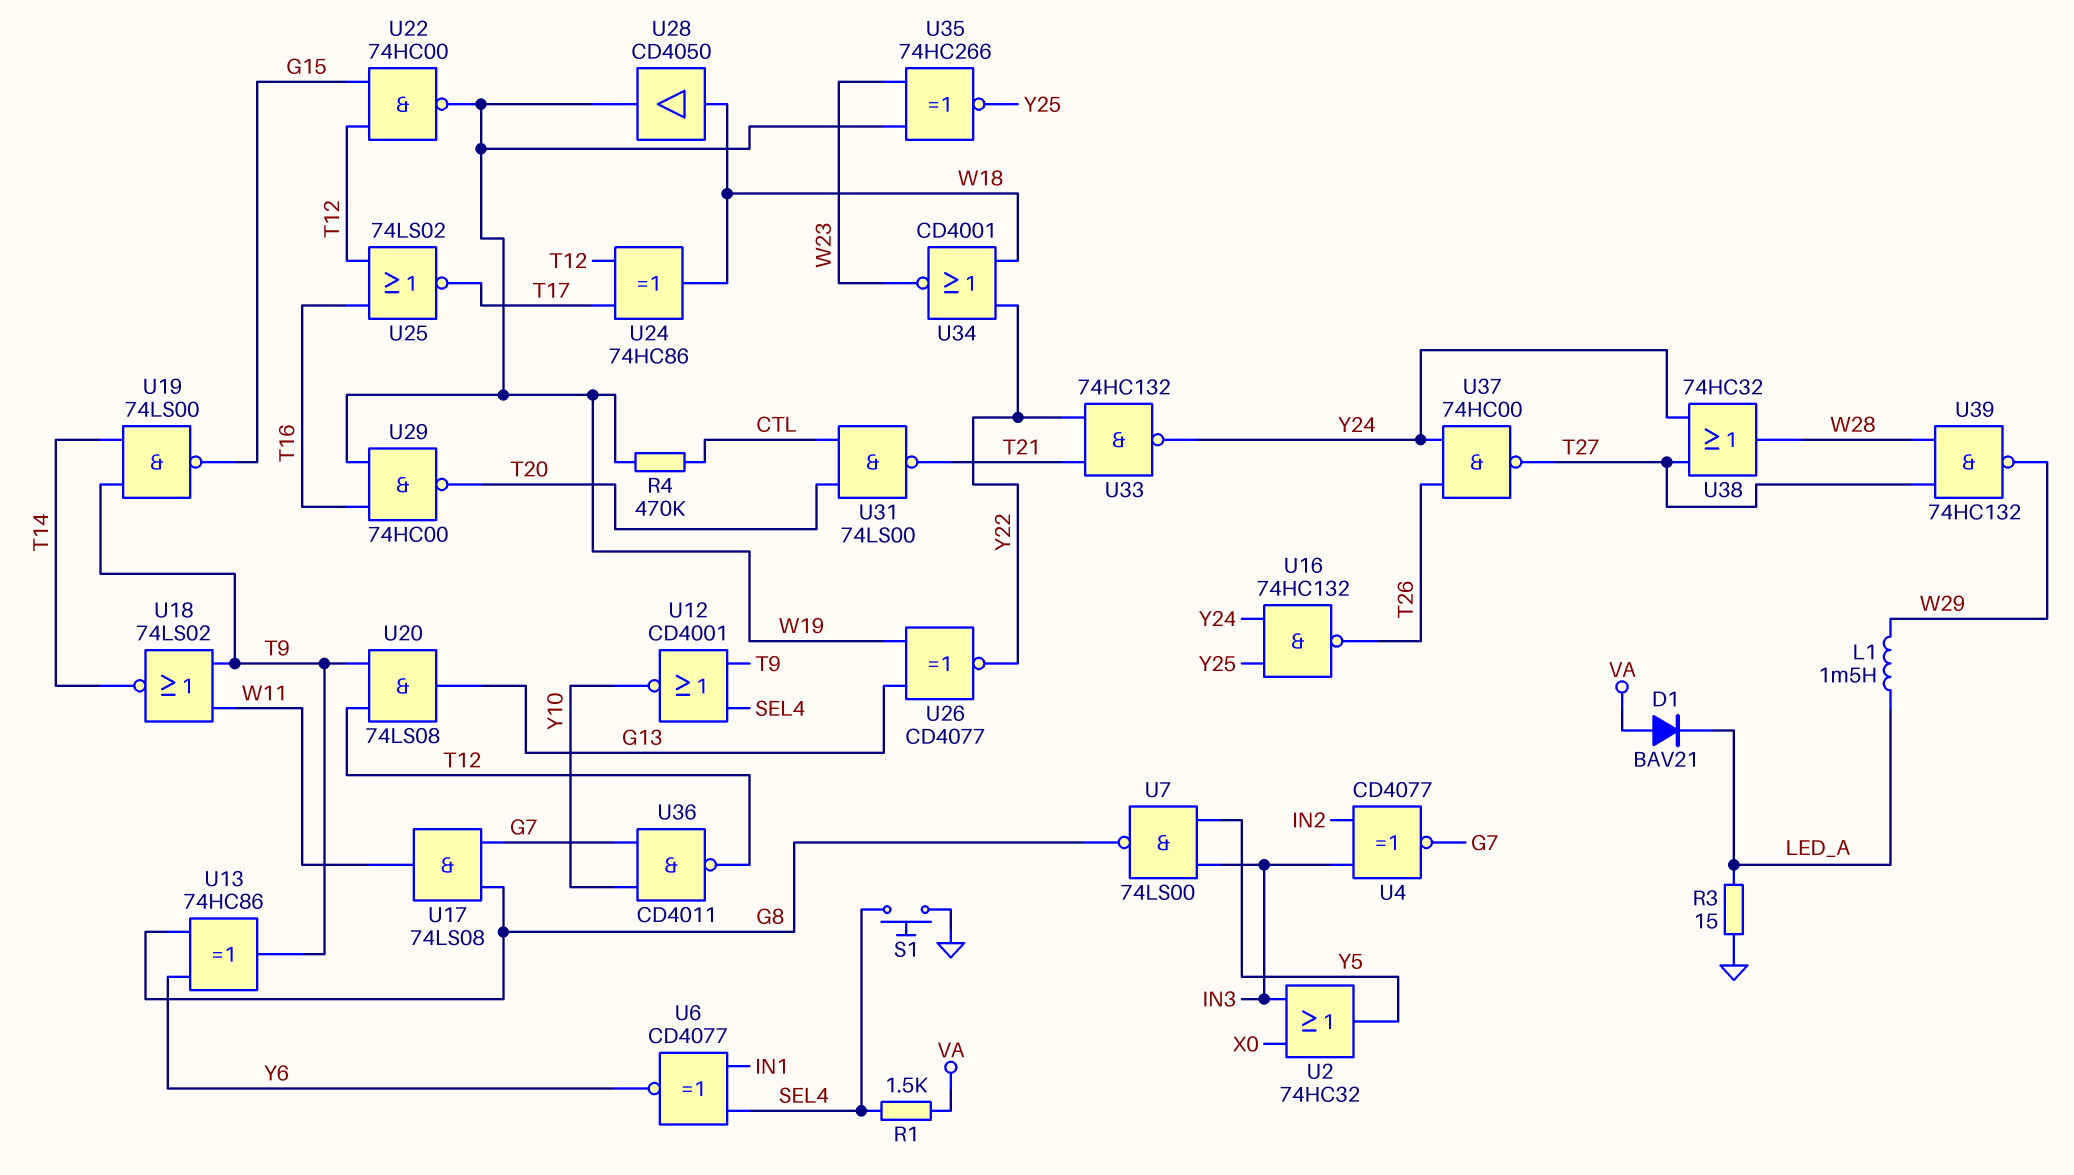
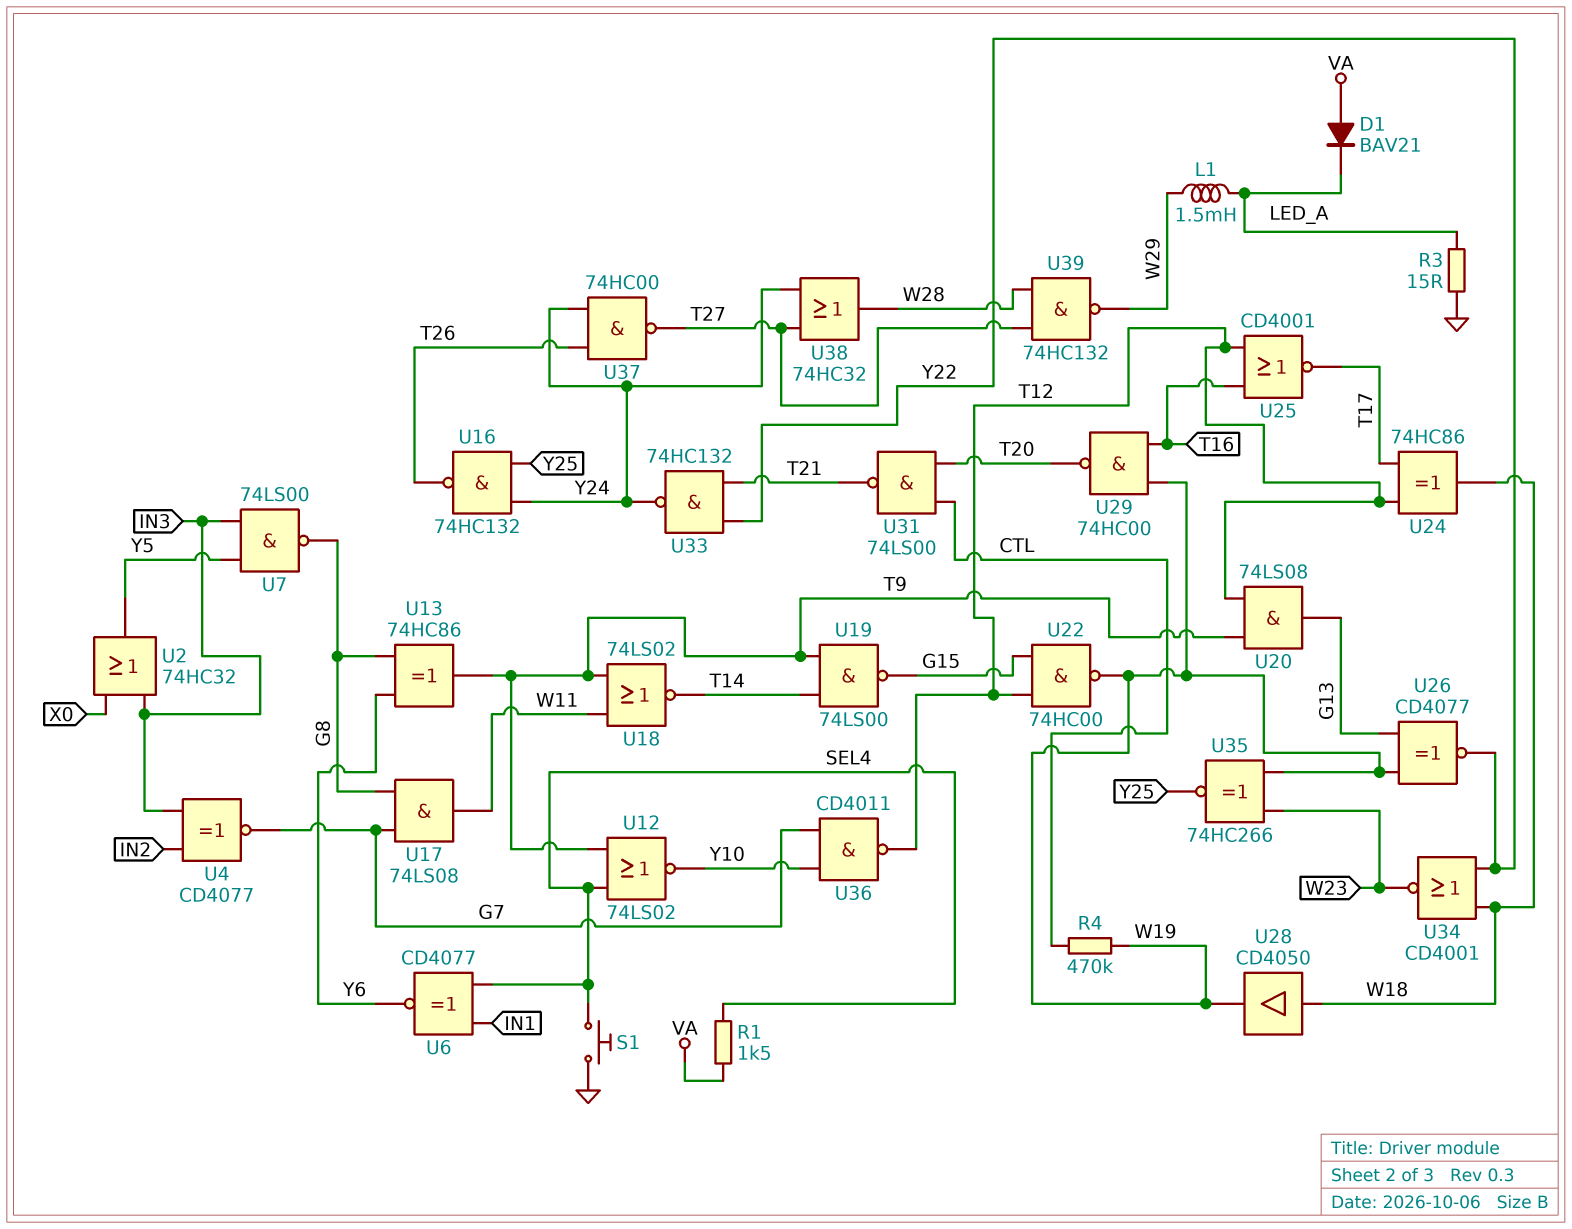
U12: NOR CD4001 (in SEL4, in T9, out Y10) -> NOR 74LS02 (in SEL4, in T9, out Y10)
U25: NOR 74LS02 (in T12, in T16, out T17) -> NOR CD4001 (in T12, in T16, out T17)

